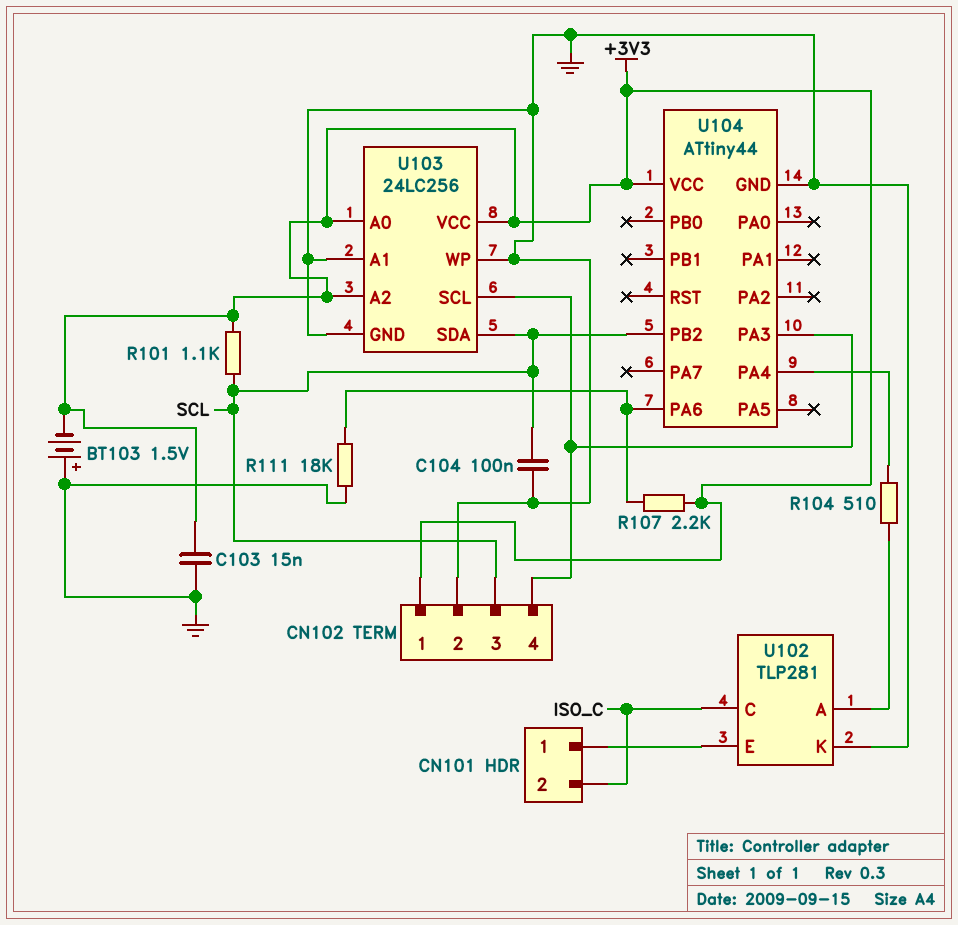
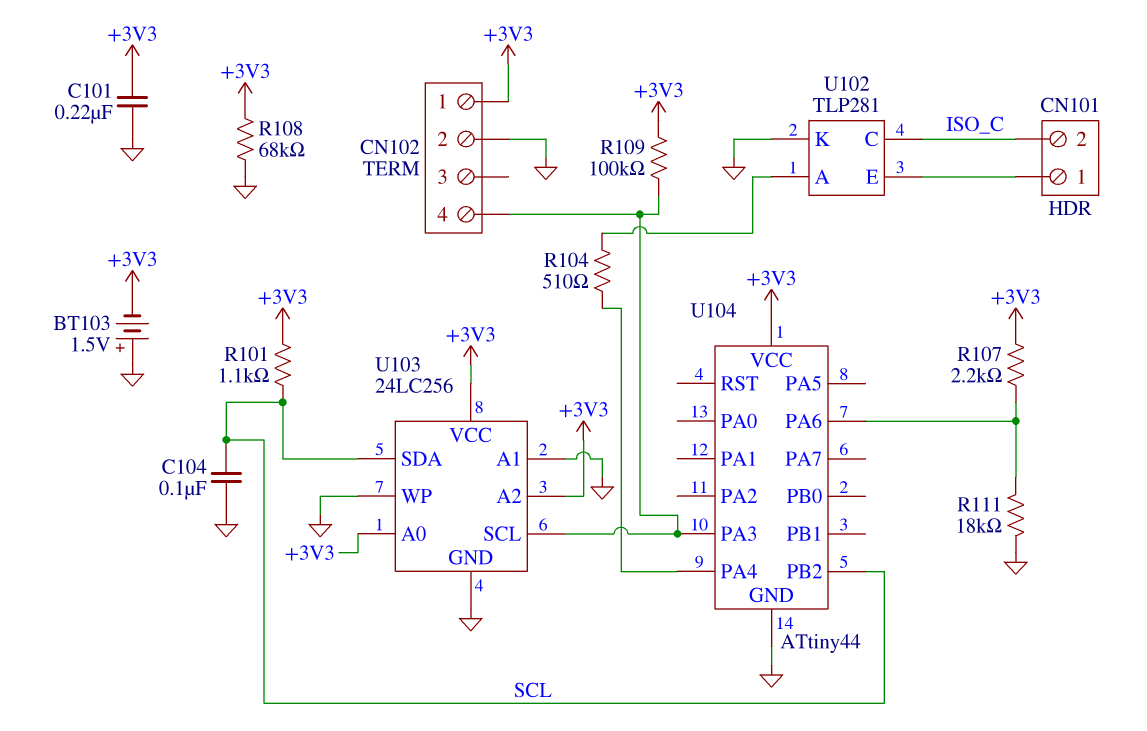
C101: none -> 220nF (+3V3, GND)
C103: 15nF (+3V3, GND) -> none
CN102 pin 3: SCL -> none
R108: none -> 68k (+3V3, GND)
R109: none -> 100k (+3V3, CN102/4)

